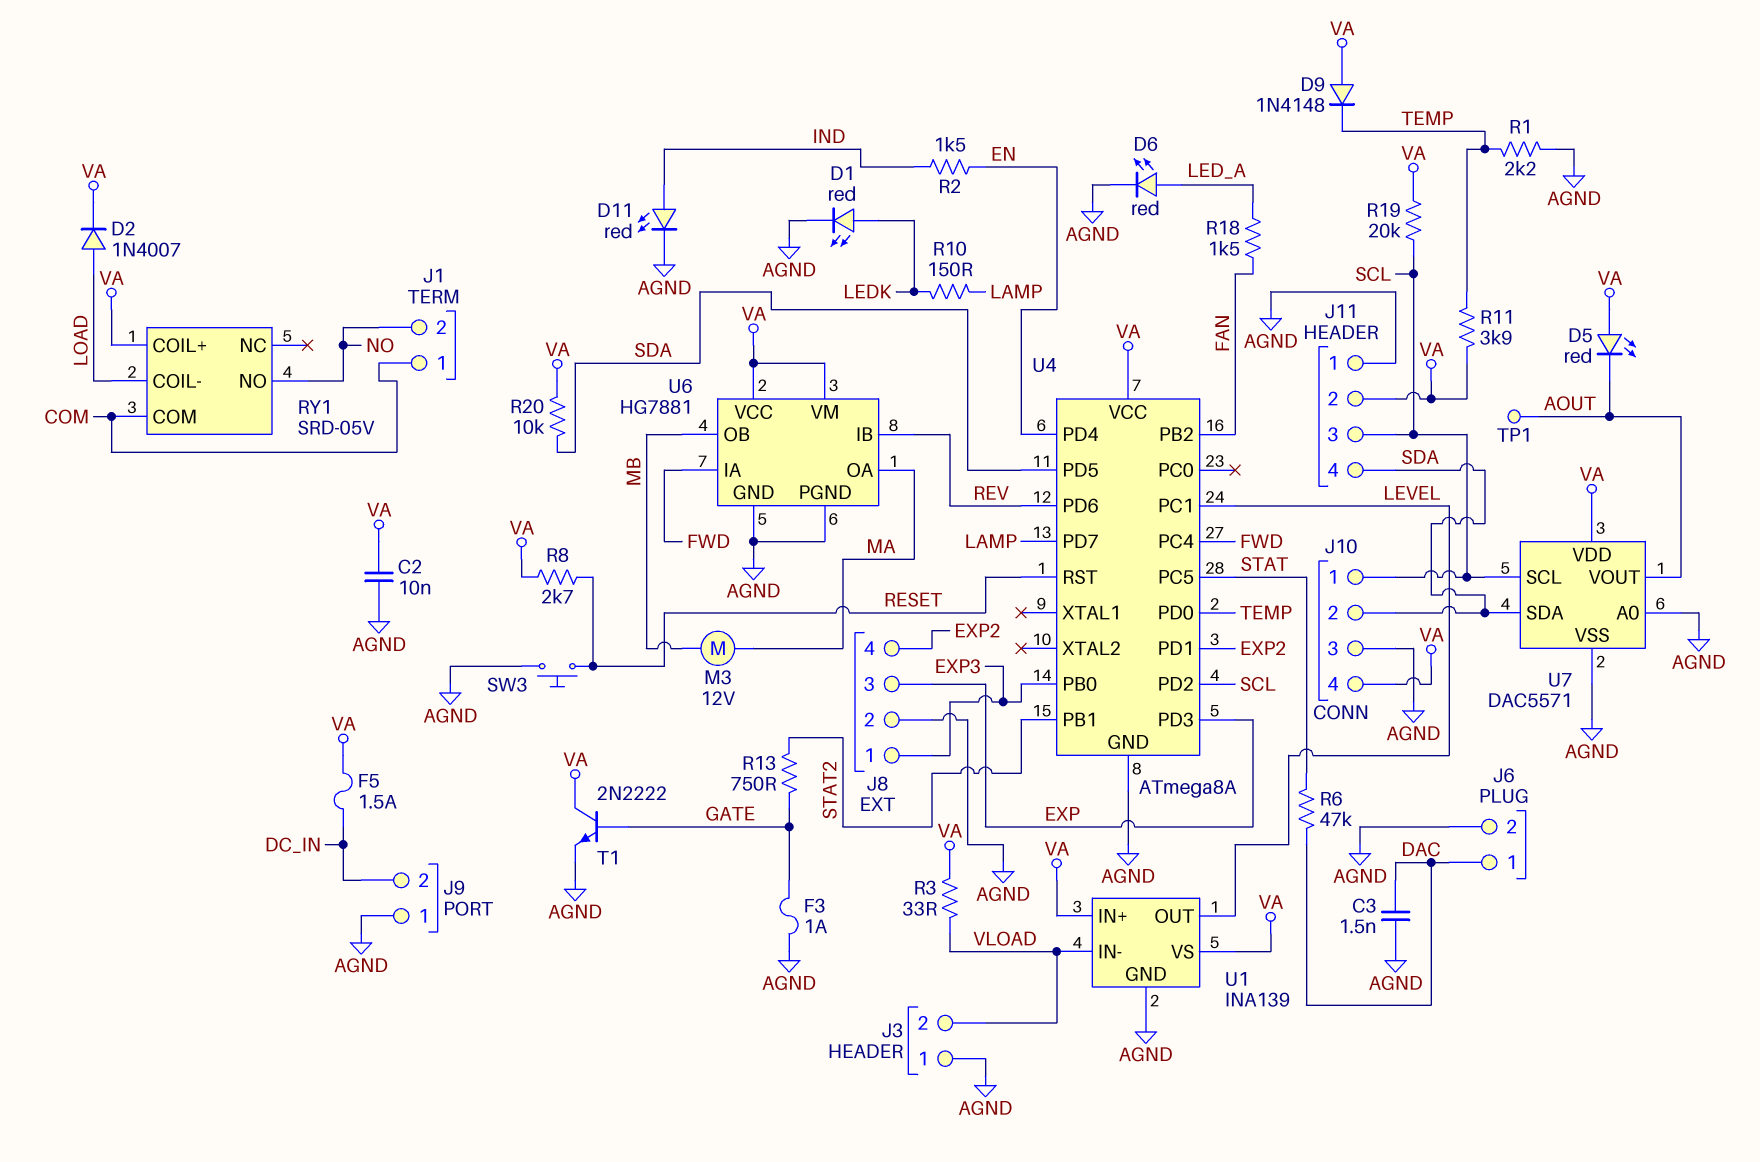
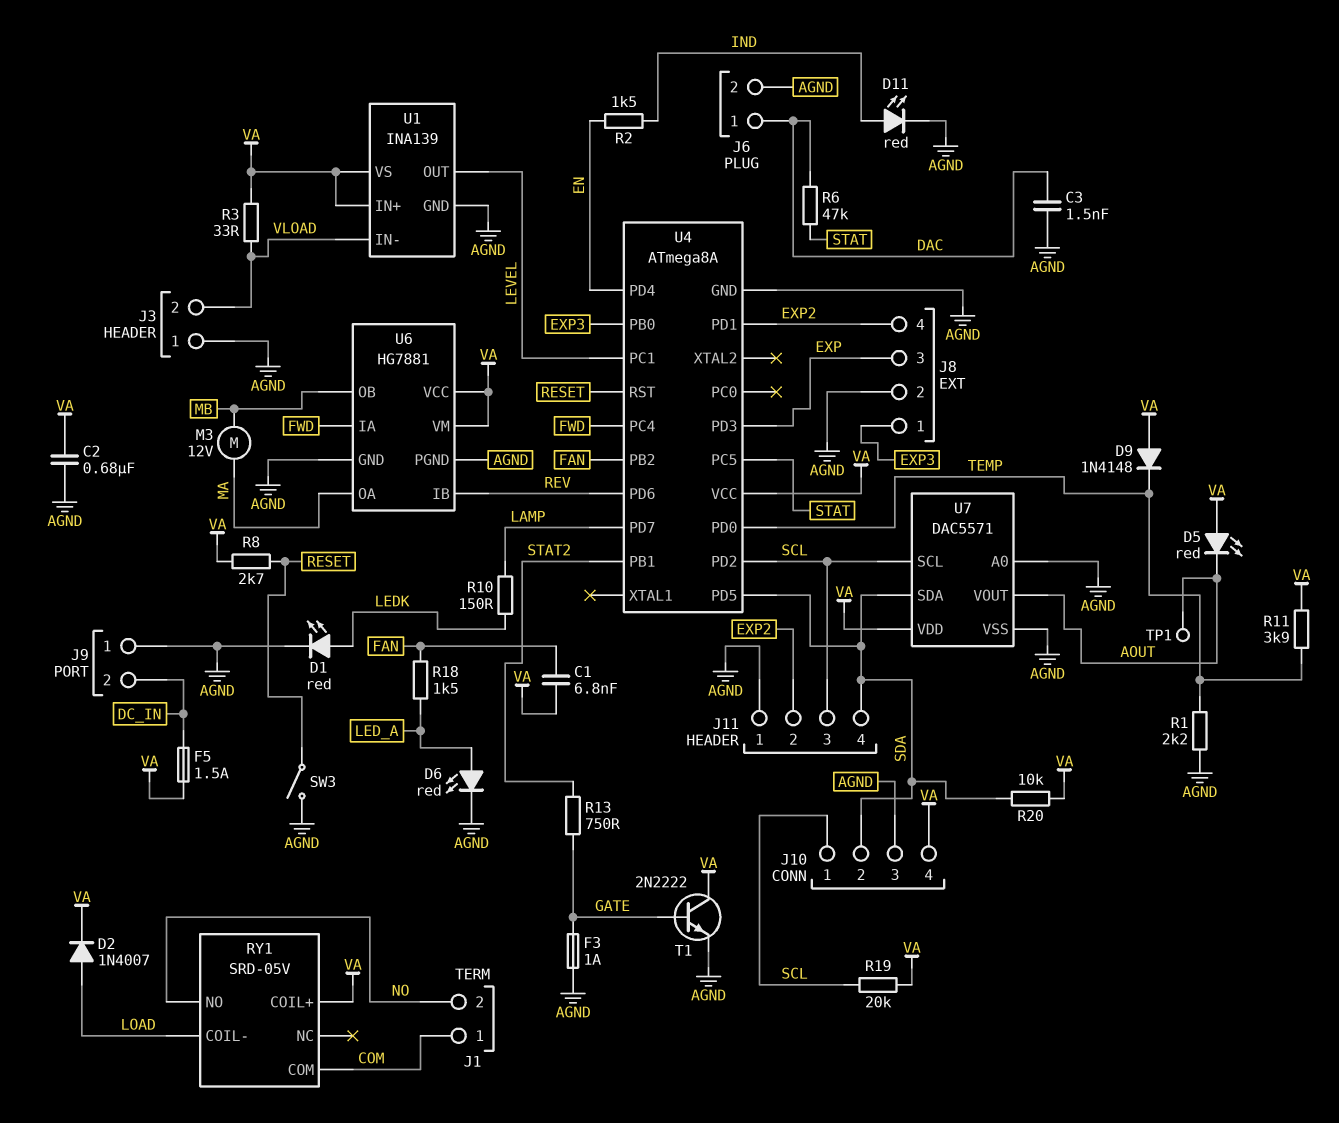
C1: none -> 6.8nF (FAN, VA)
C2: 10nF (AGND, VA) -> 680nF (AGND, VA)
J11 pin 2: VA -> EXP2
SW3: button (AGND, RESET) -> switch (AGND, RESET)

